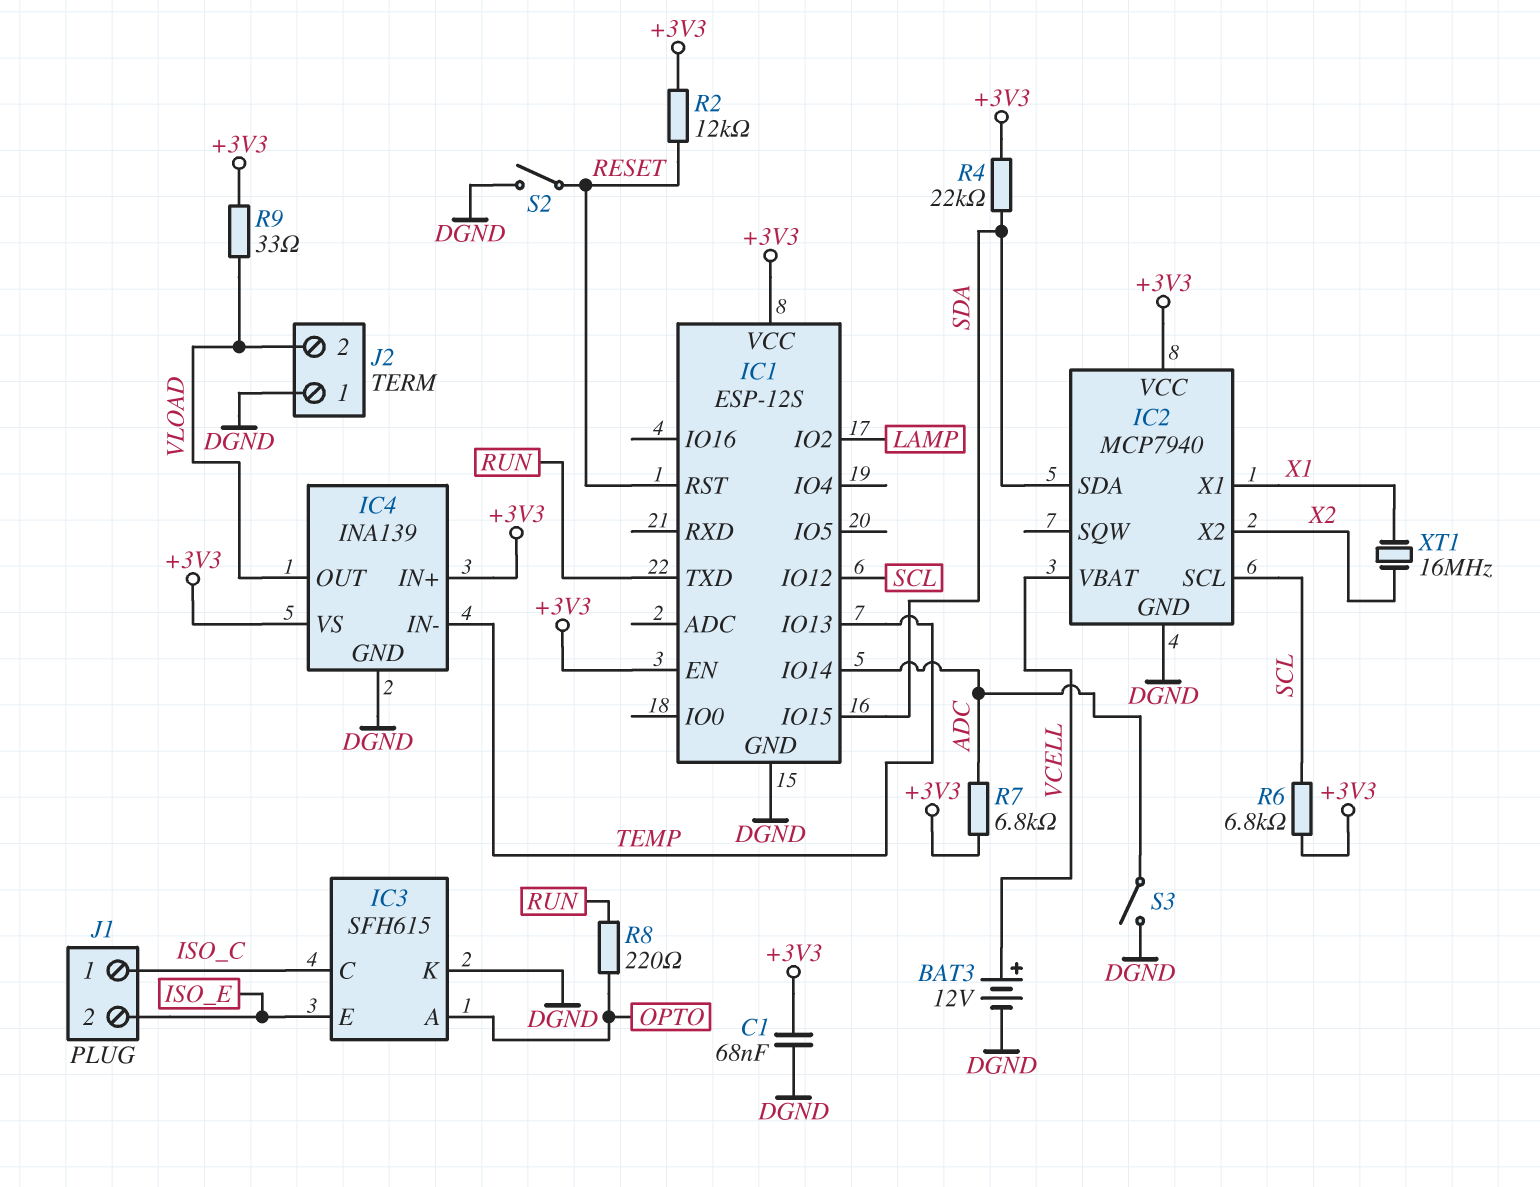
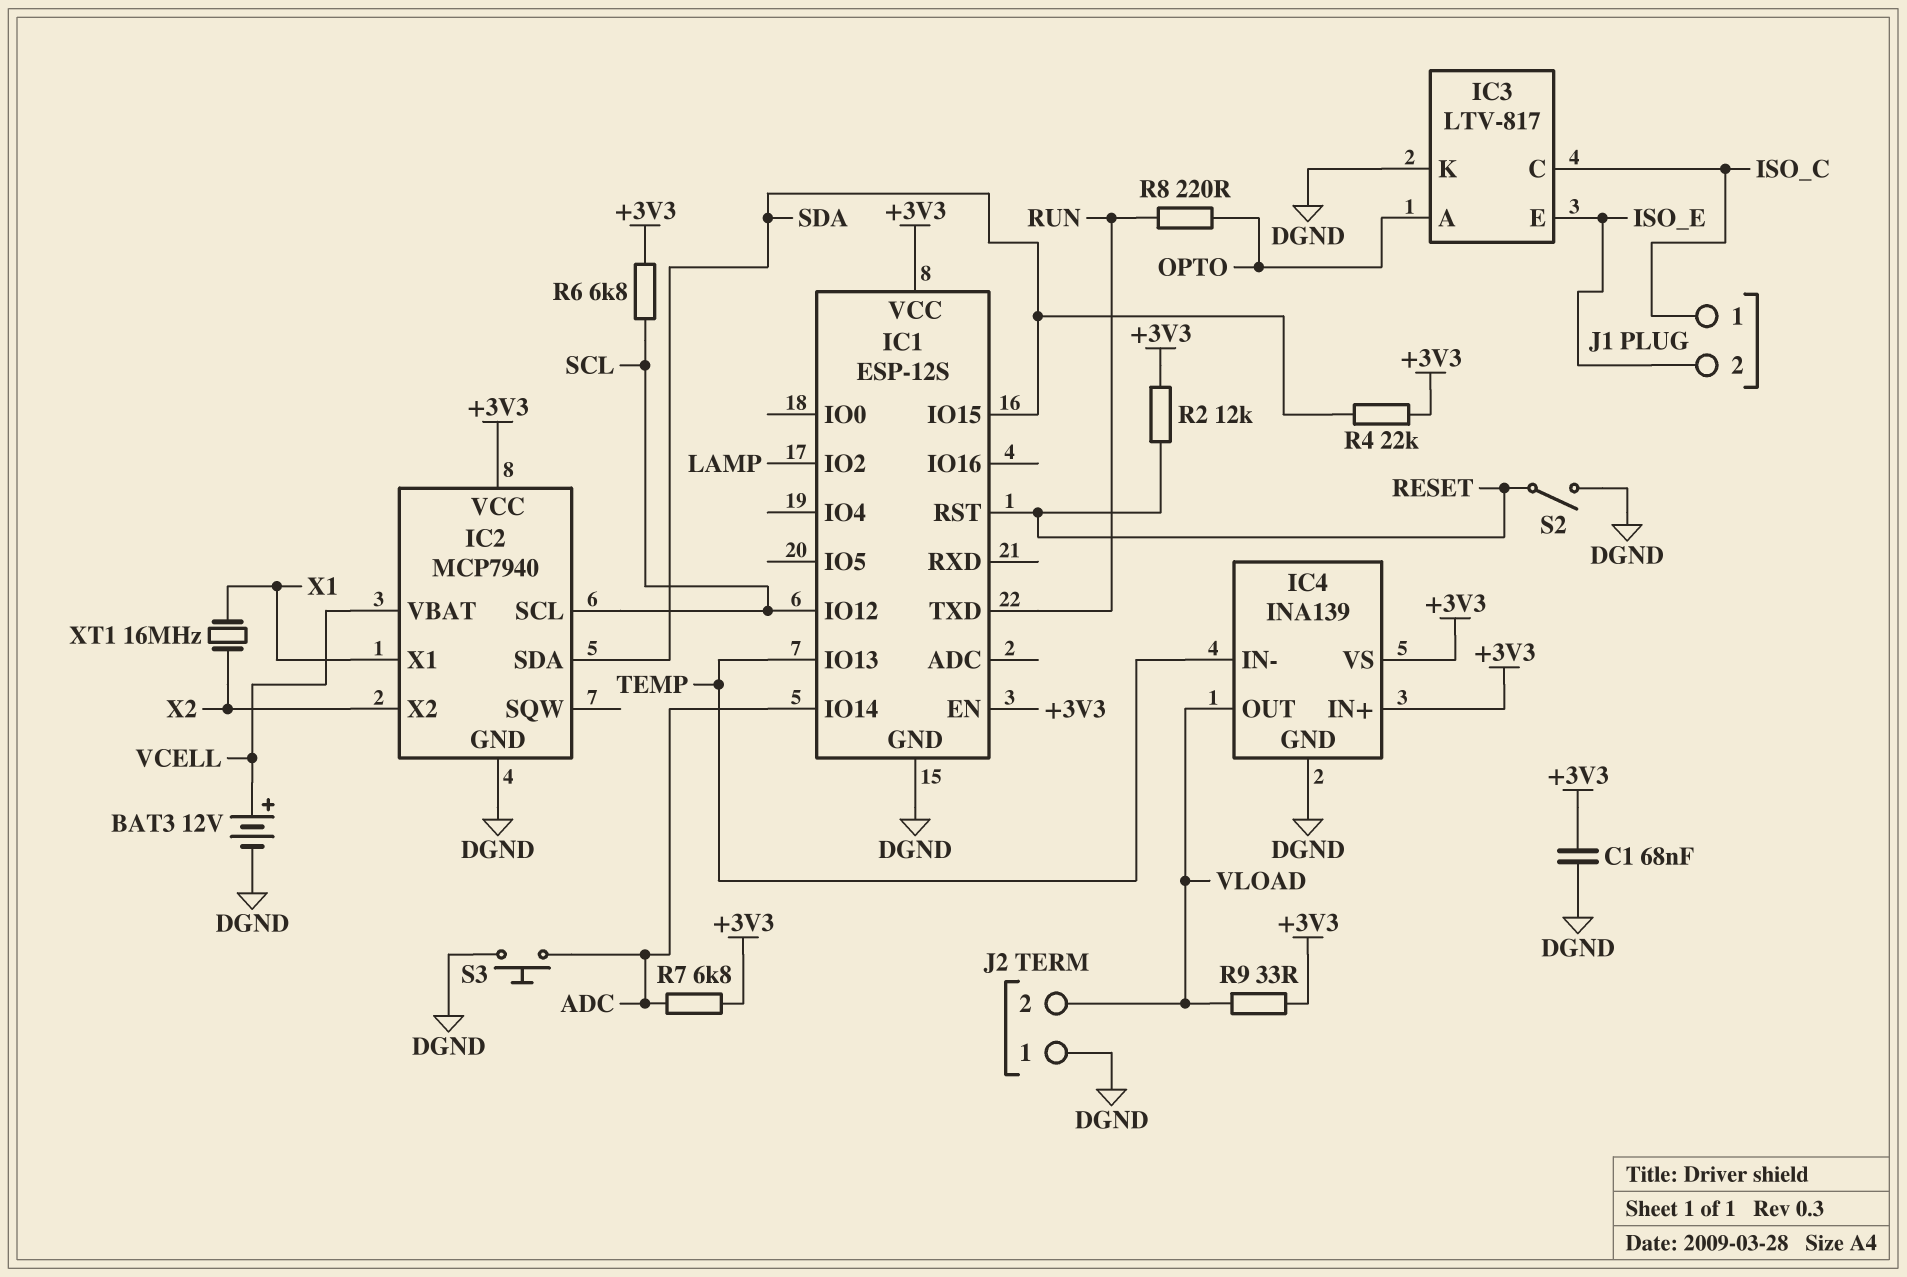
IC3: SFH615 -> LTV-817
S3: switch (ADC, DGND) -> button (ADC, DGND)

